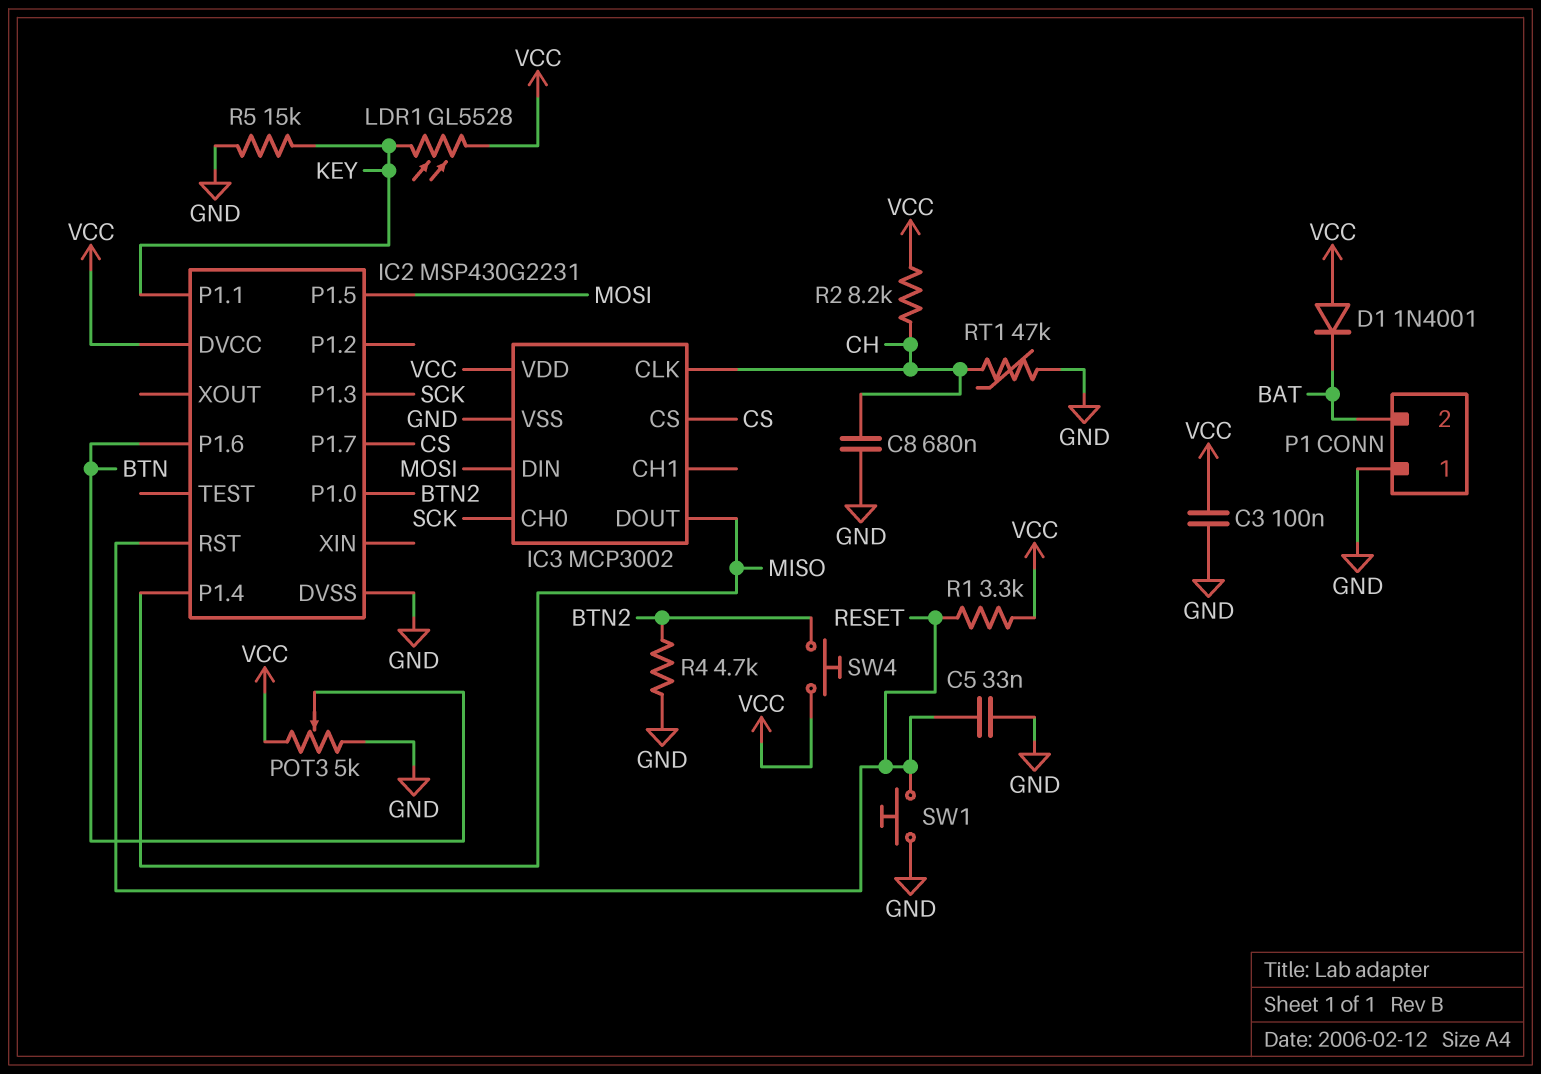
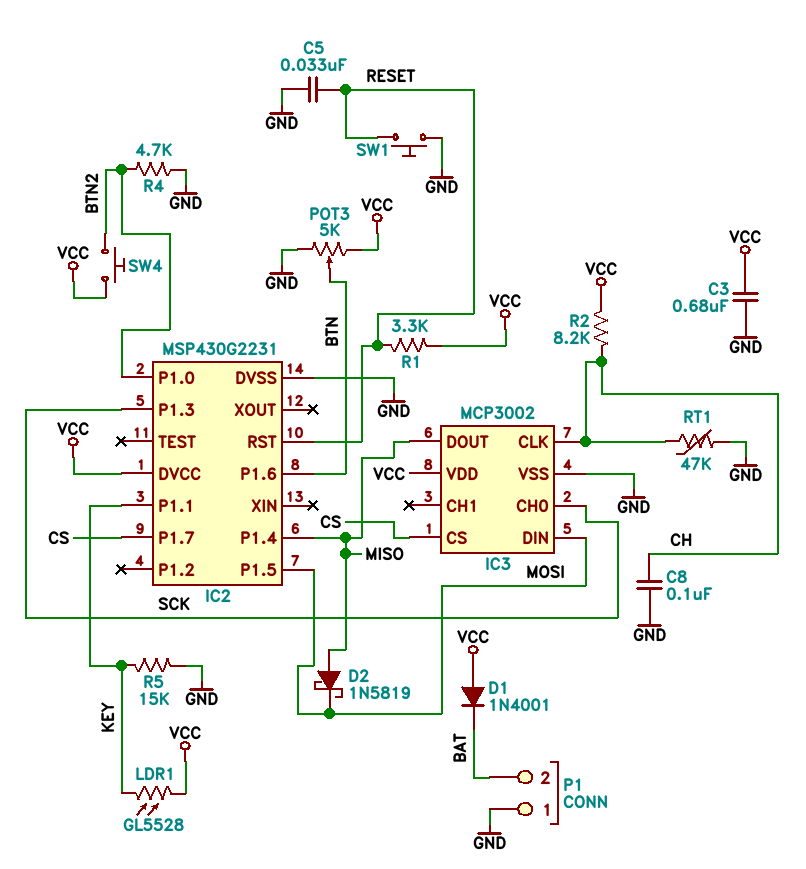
C3: 100nF (GND, VCC) -> 680nF (GND, VCC)
C8: 680nF (CH, GND) -> 100nF (CH, GND)
D2: none -> schottky 1N5819 (A MISO, K MOSI)

